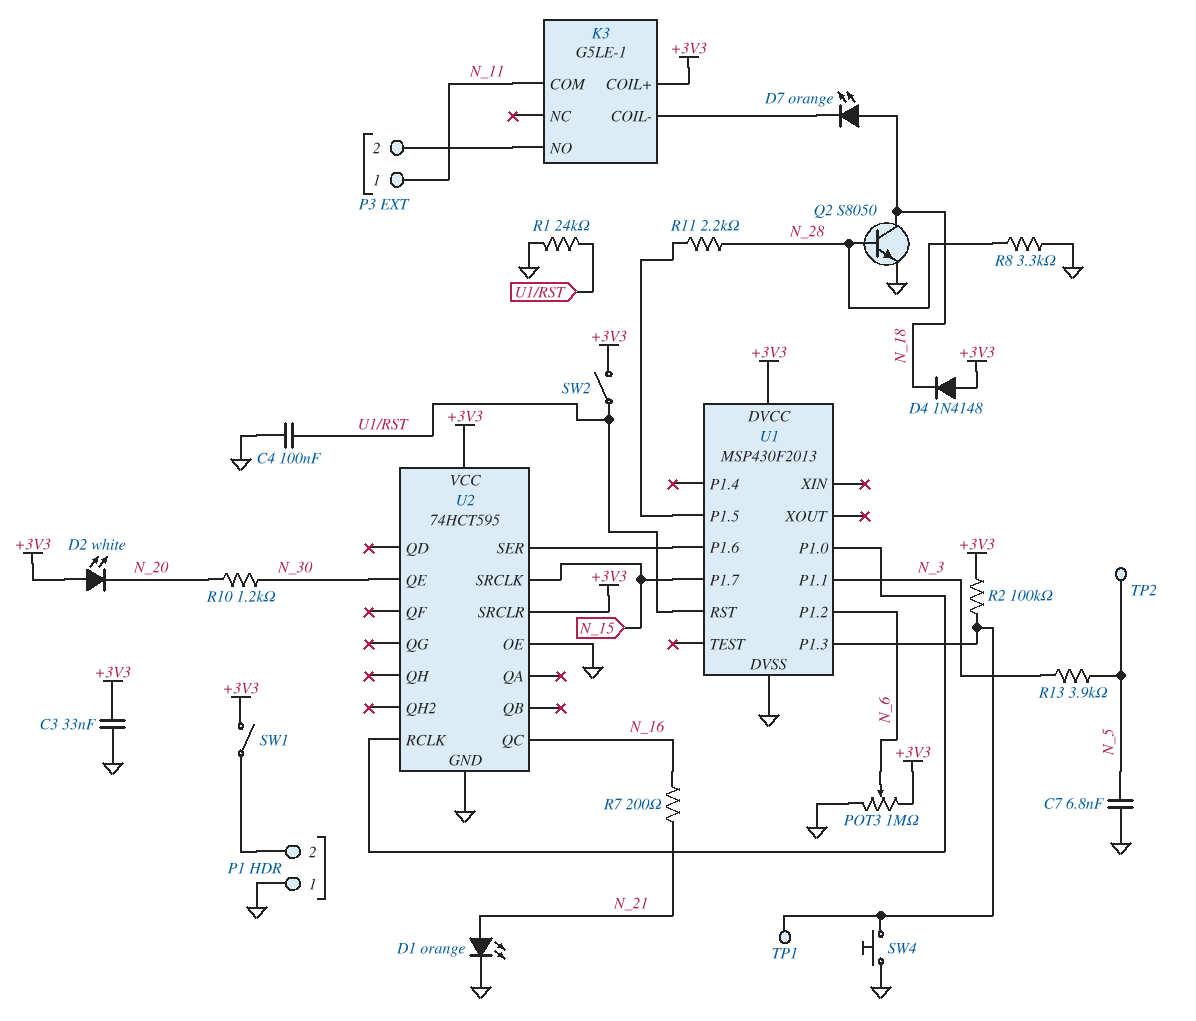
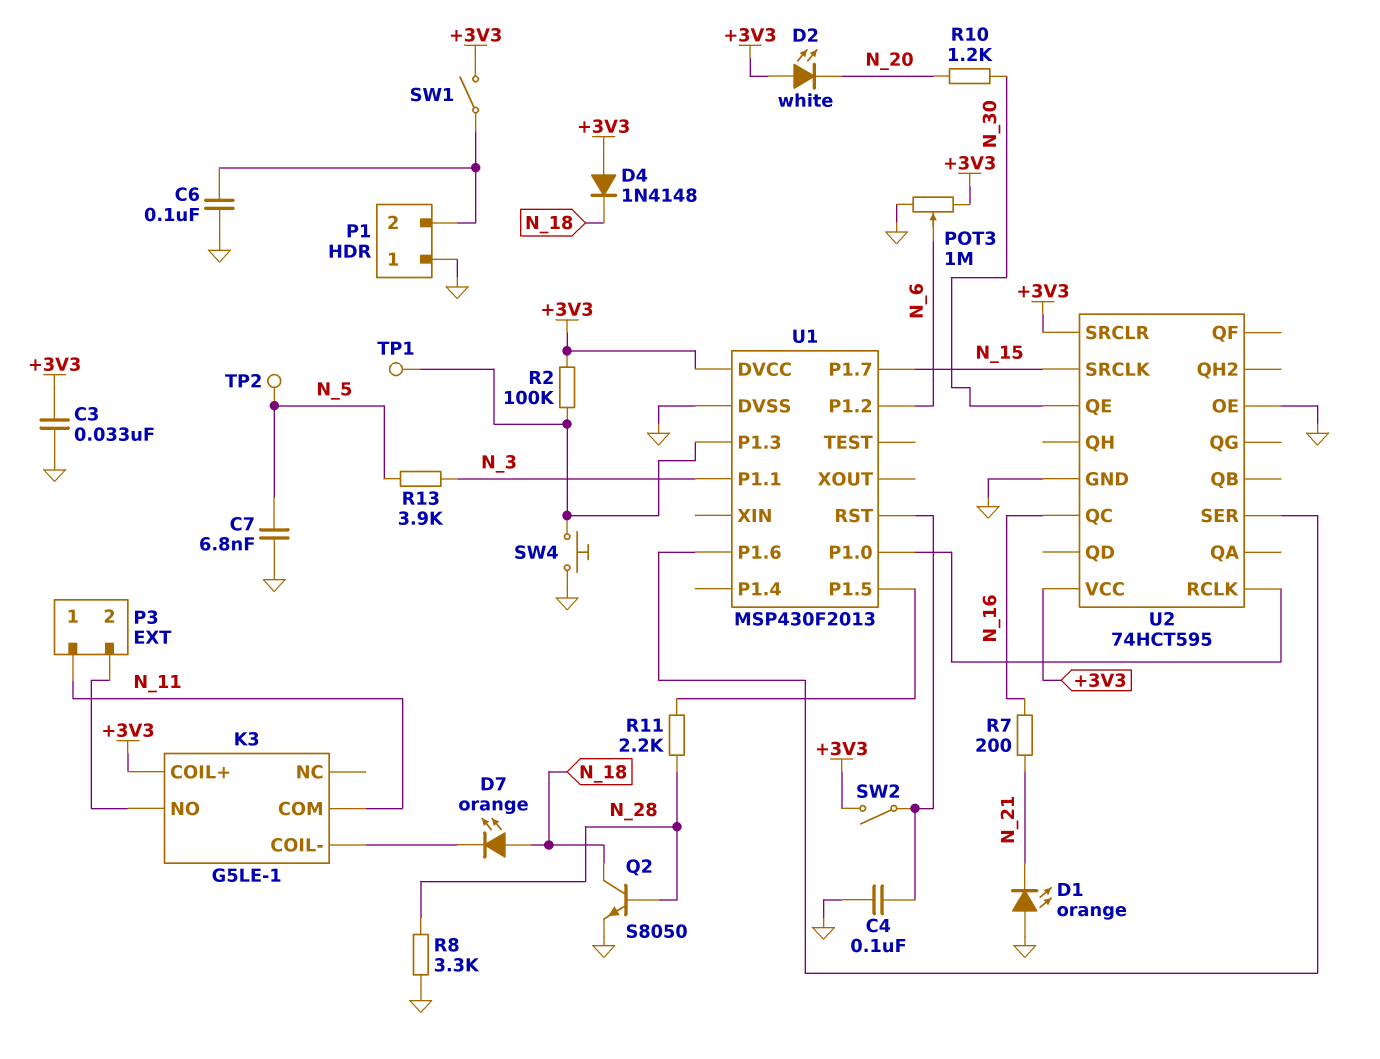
C6: none -> 100nF (GND, P1/2)
D1: LED orange (A N_21, K GND) -> LED orange (A GND, K N_21)
R1: 24k (GND, U1/RST) -> none

